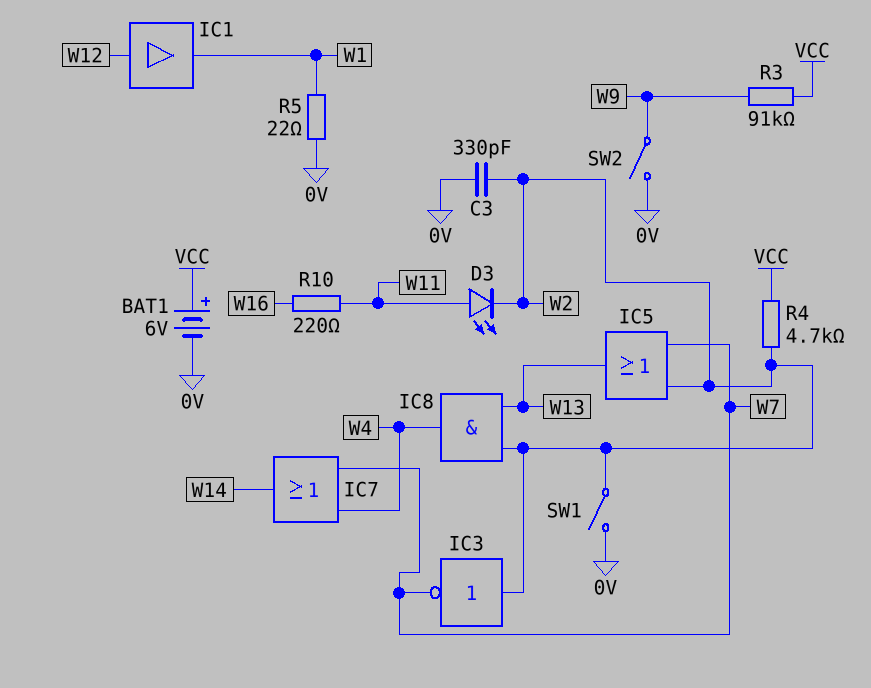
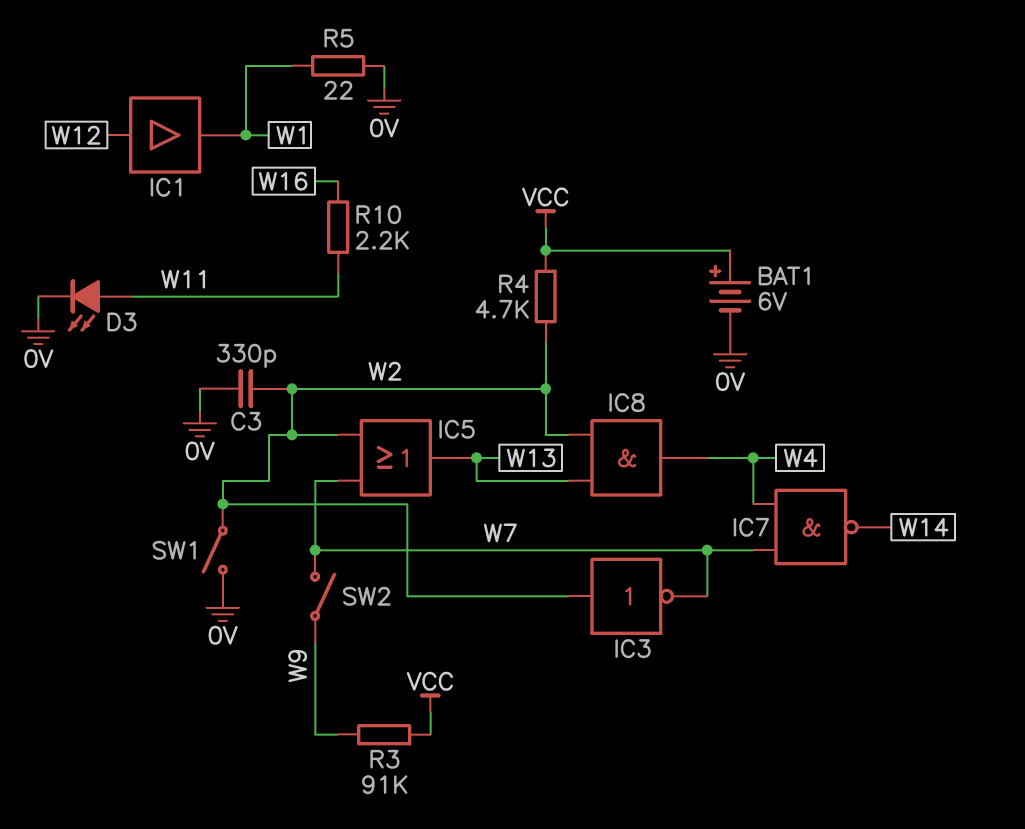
D3: LED (A W11, K W2) -> LED (A W11, K 0V)
IC7: OR (in W4, in W7, out W14) -> NAND (in W4, in W7, out W14)
R10: 220 (W11, W16) -> 2.2k (W11, W16)
SW2: switch (0V, W9) -> switch (W7, W9)

